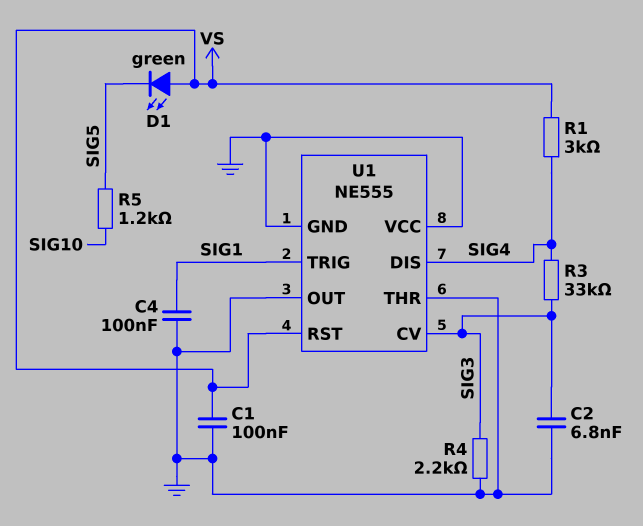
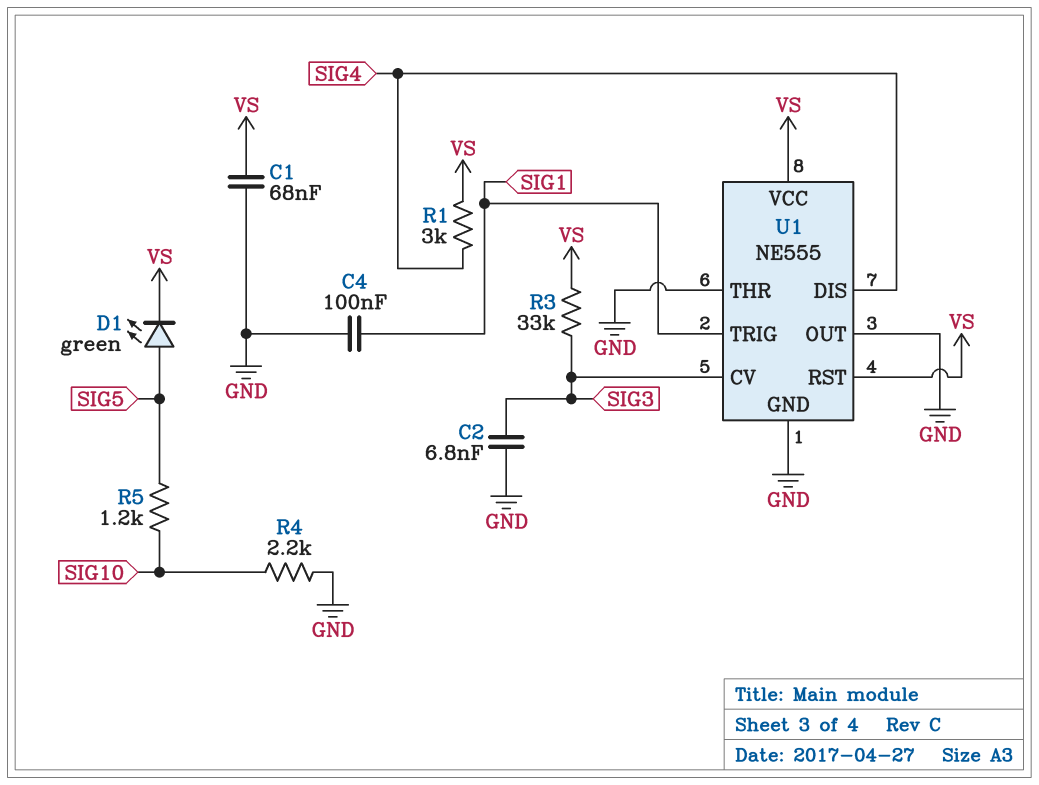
C1: 100nF (GND, VS) -> 68nF (GND, VS)
D1: LED green (A VS, K SIG5) -> LED green (A SIG5, K VS)
R3: 33k (SIG3, SIG4) -> 33k (SIG3, VS)
R4: 2.2k (GND, SIG3) -> 2.2k (GND, SIG10)
U1 pin VCC: GND -> VS

